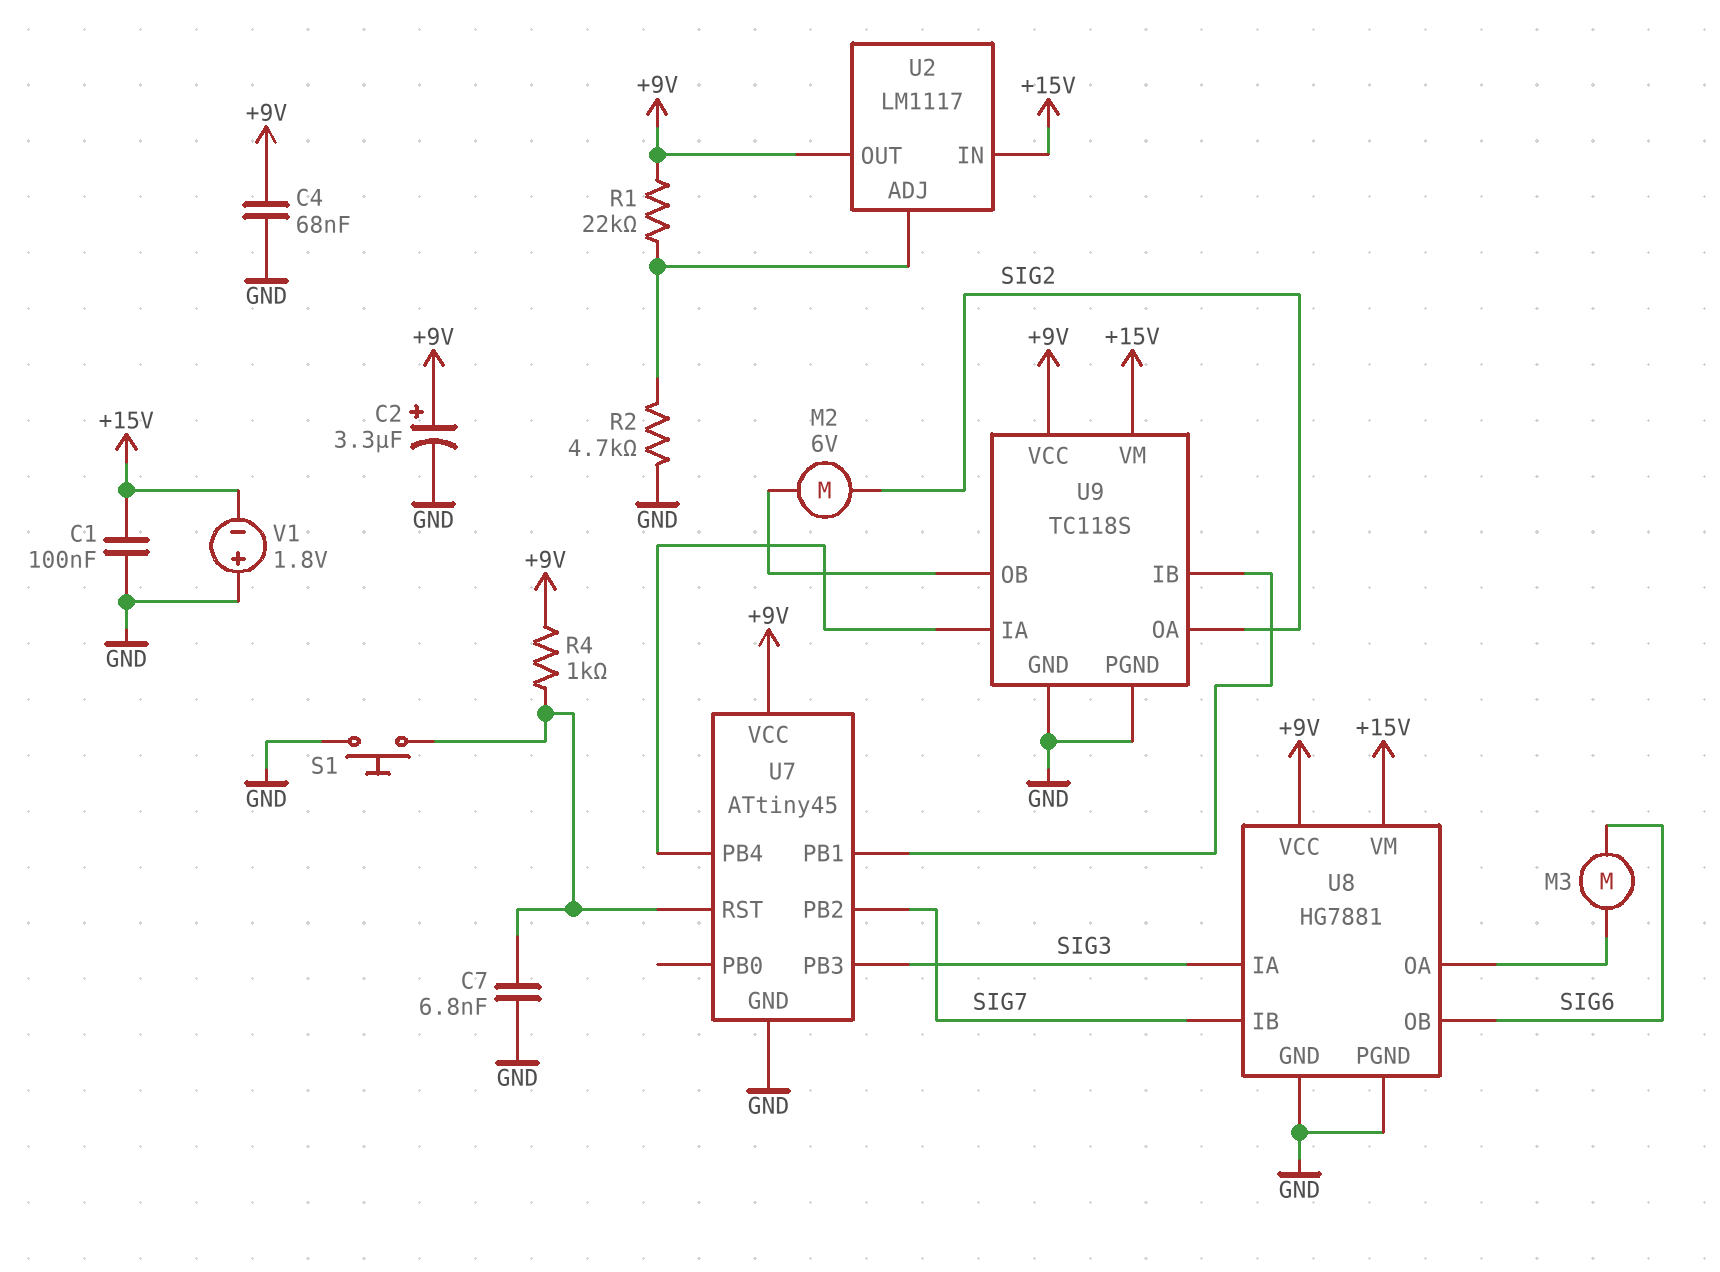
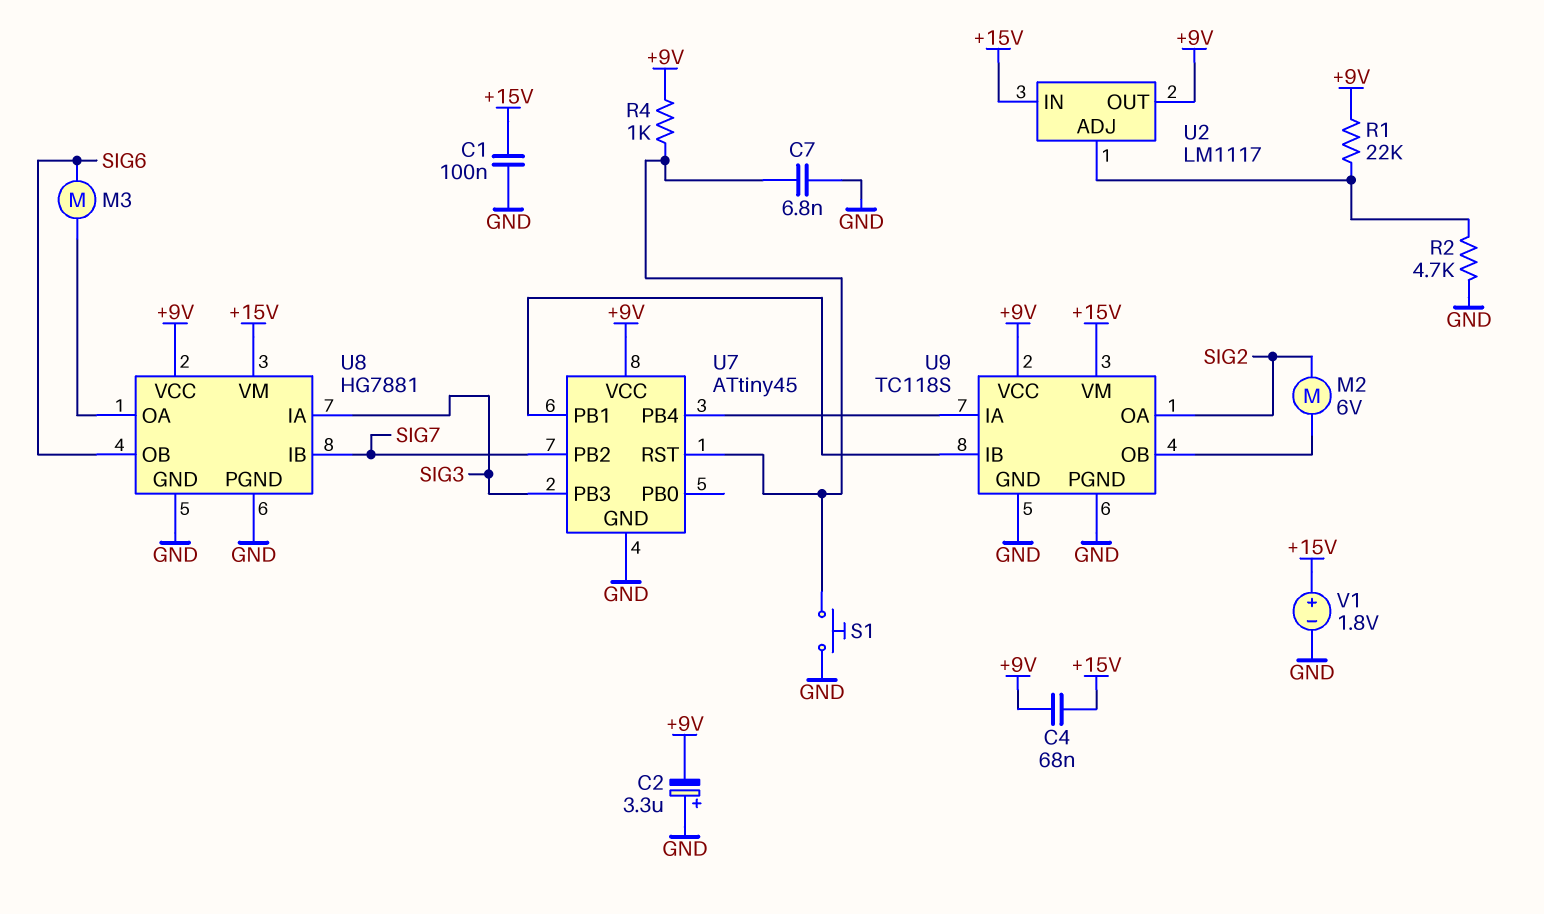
C2: 3.3uF (plus +9V, minus GND) -> 3.3uF (plus GND, minus +9V)
C4: 68nF (+9V, GND) -> 68nF (+9V, +15V)
V1: 1.8V (plus GND, minus +15V) -> 1.8V (plus +15V, minus GND)

